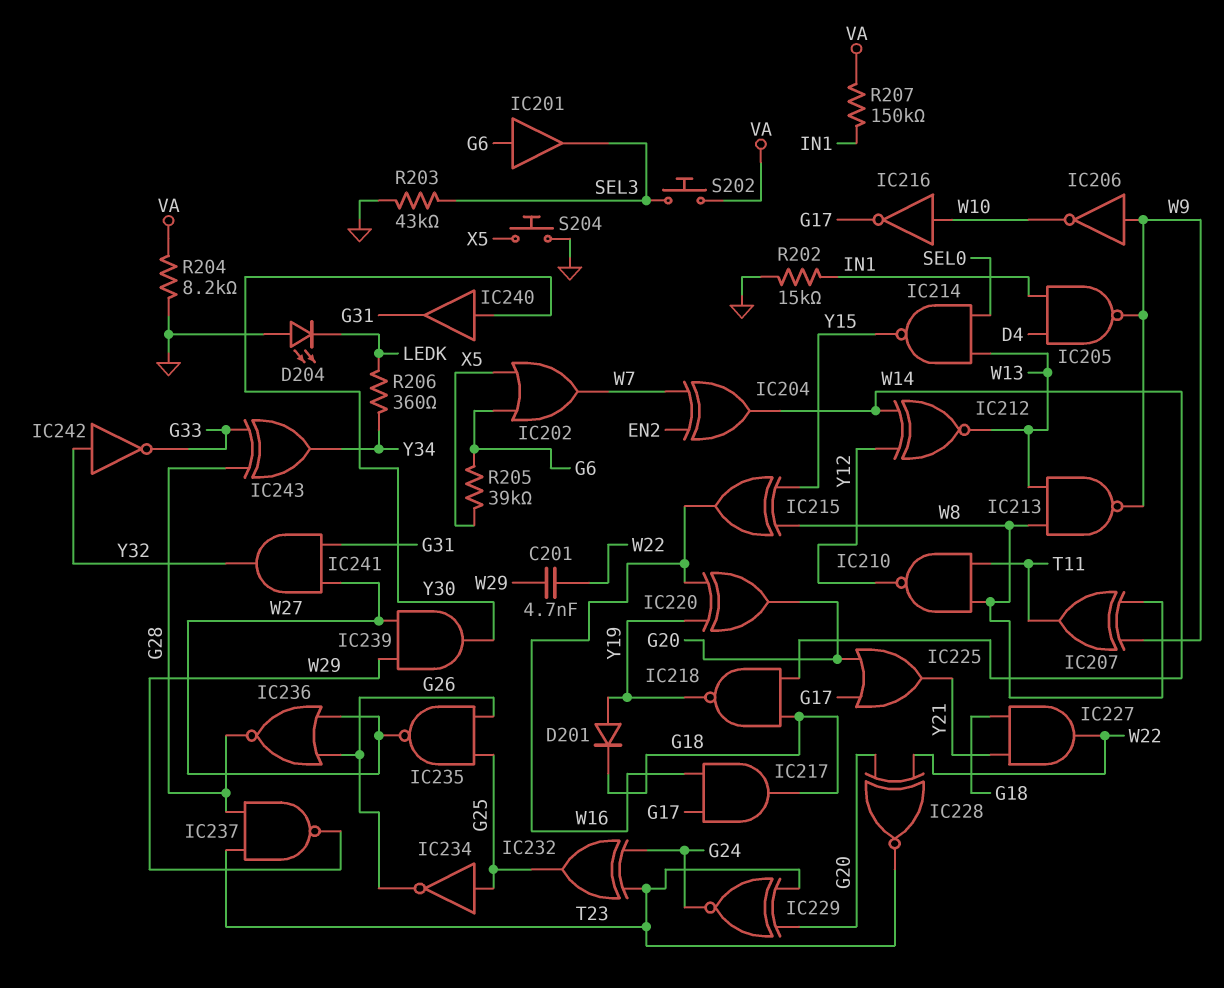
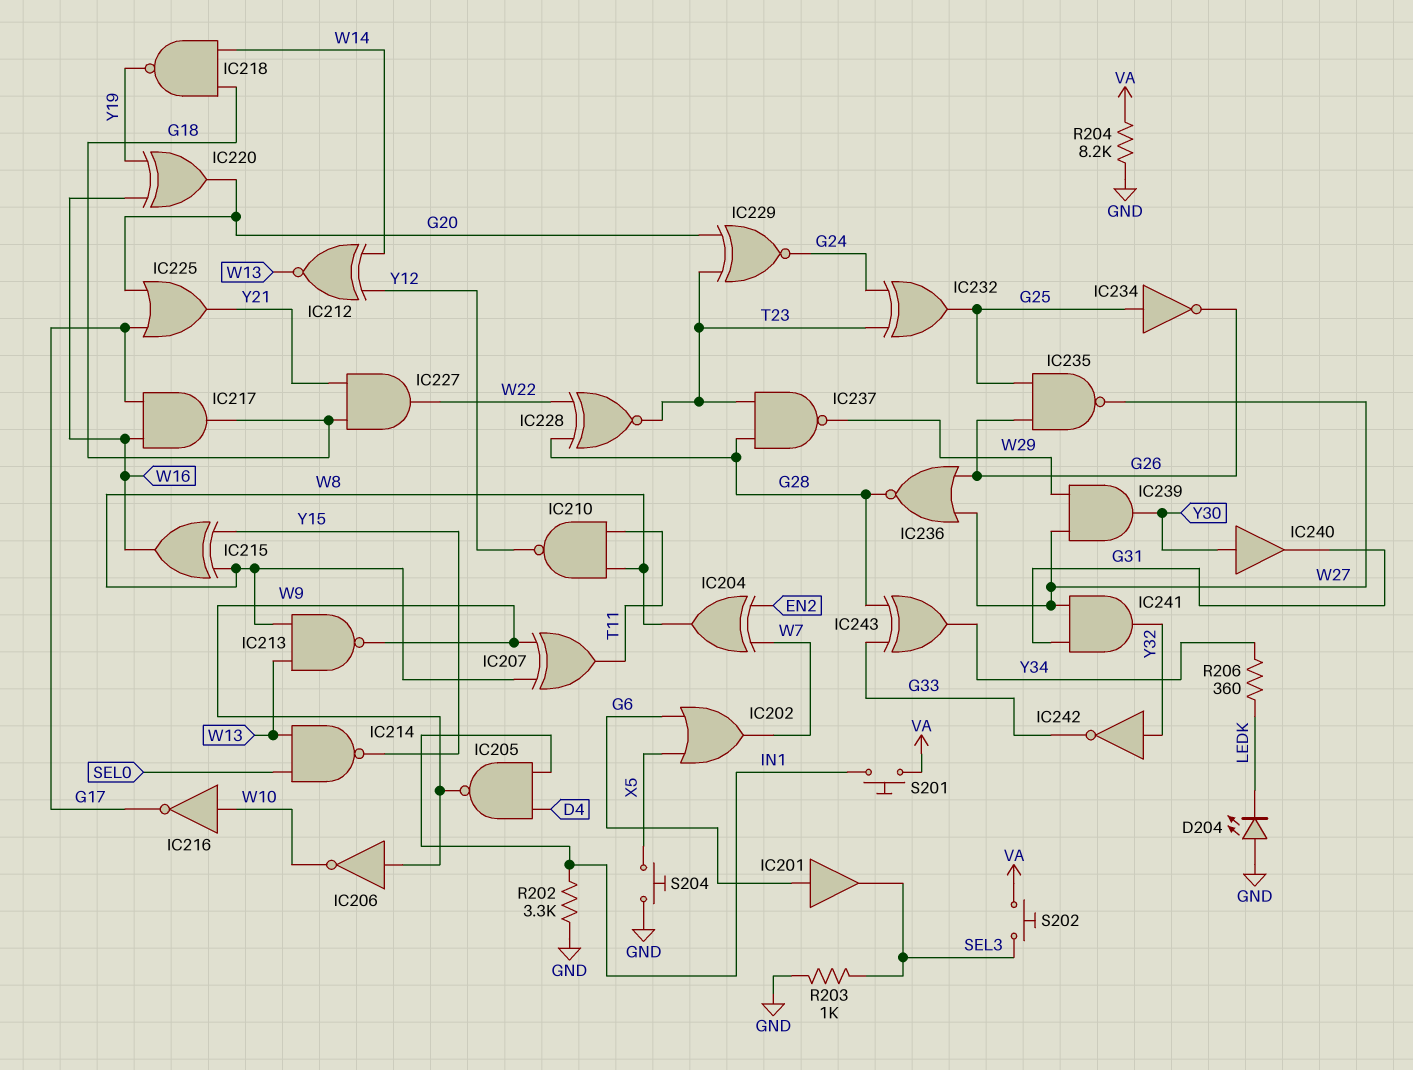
C201: 4.7nF (W22, W29) -> none
D201: diode (A Y19, K G18) -> none
IC204: XOR (in EN2, in W7, out W14) -> XOR (in EN2, in W7, out W8)
IC228: XNOR (in G20, in W22, out T23) -> XNOR (in G28, in W22, out T23)
R202: 15k (GND, IN1) -> 3.3k (GND, IN1)
R203: 43k (GND, SEL3) -> 1k (GND, SEL3)
R205: 39k (G6, X5) -> none
R207: 150k (IN1, VA) -> none
S201: none -> button (IN1, VA)

